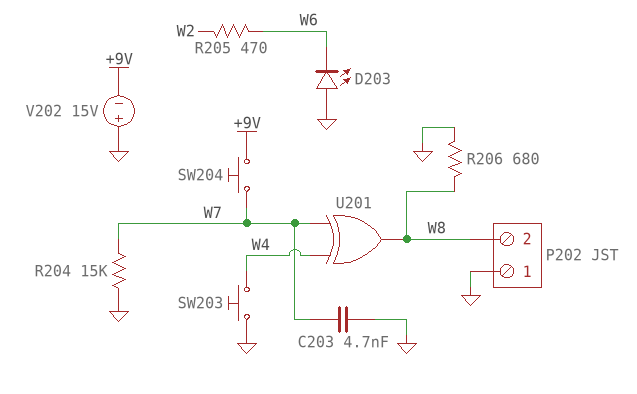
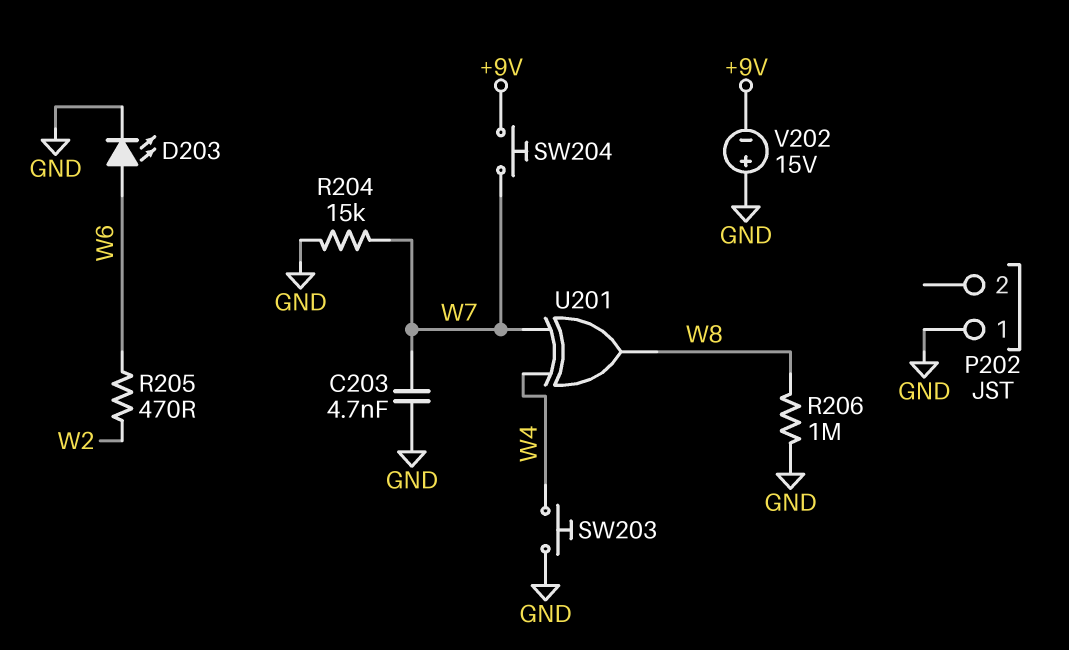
D203: LED (A GND, K W6) -> LED (A W6, K GND)
P202 pin 2: W8 -> none
R206: 680 (GND, W8) -> 1M (GND, W8)

